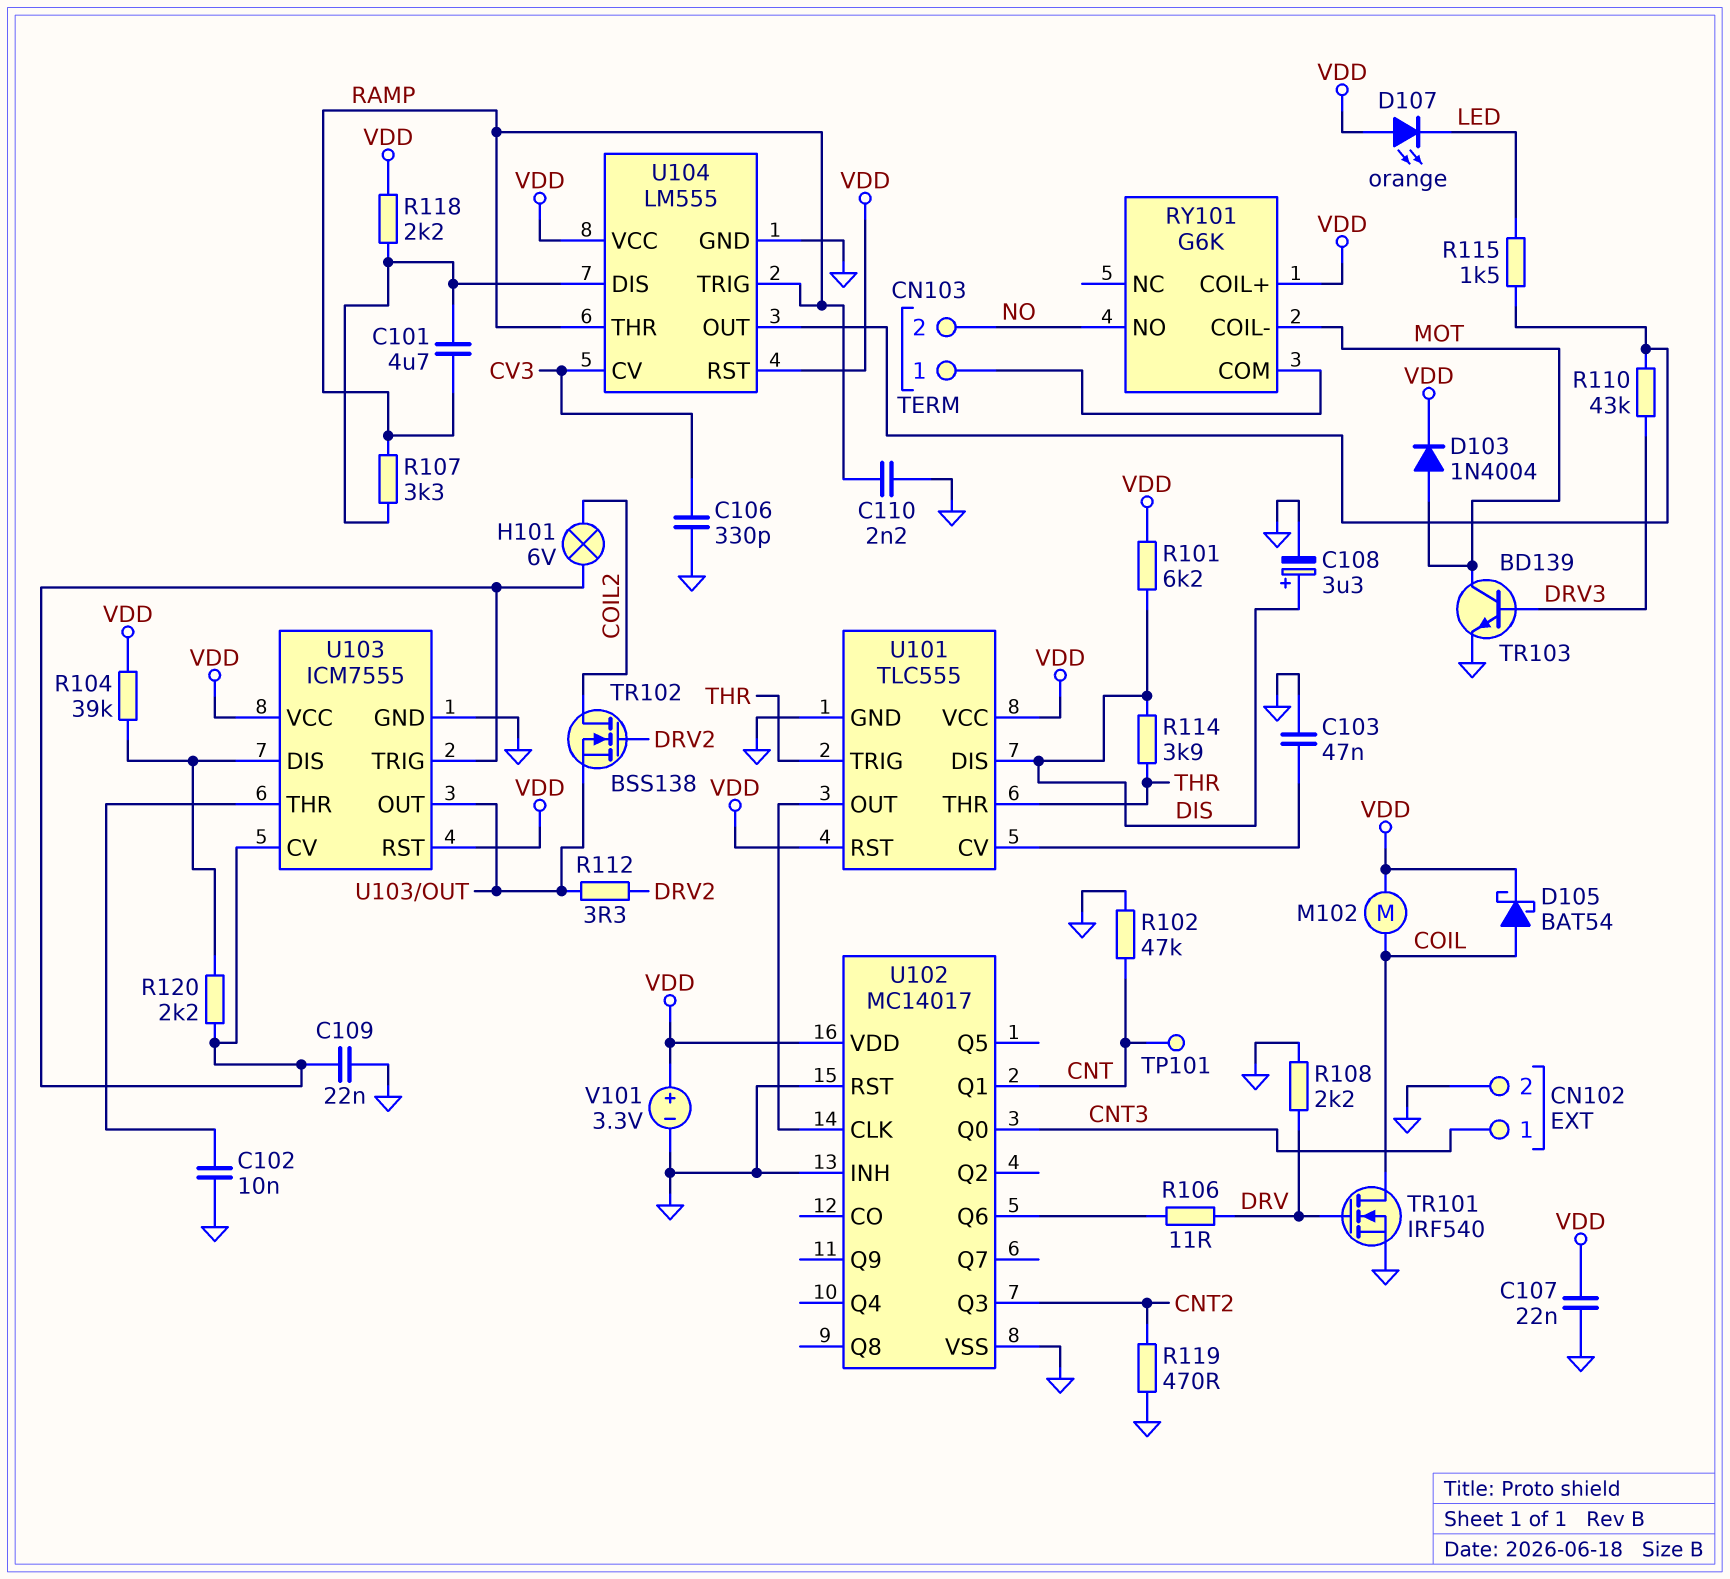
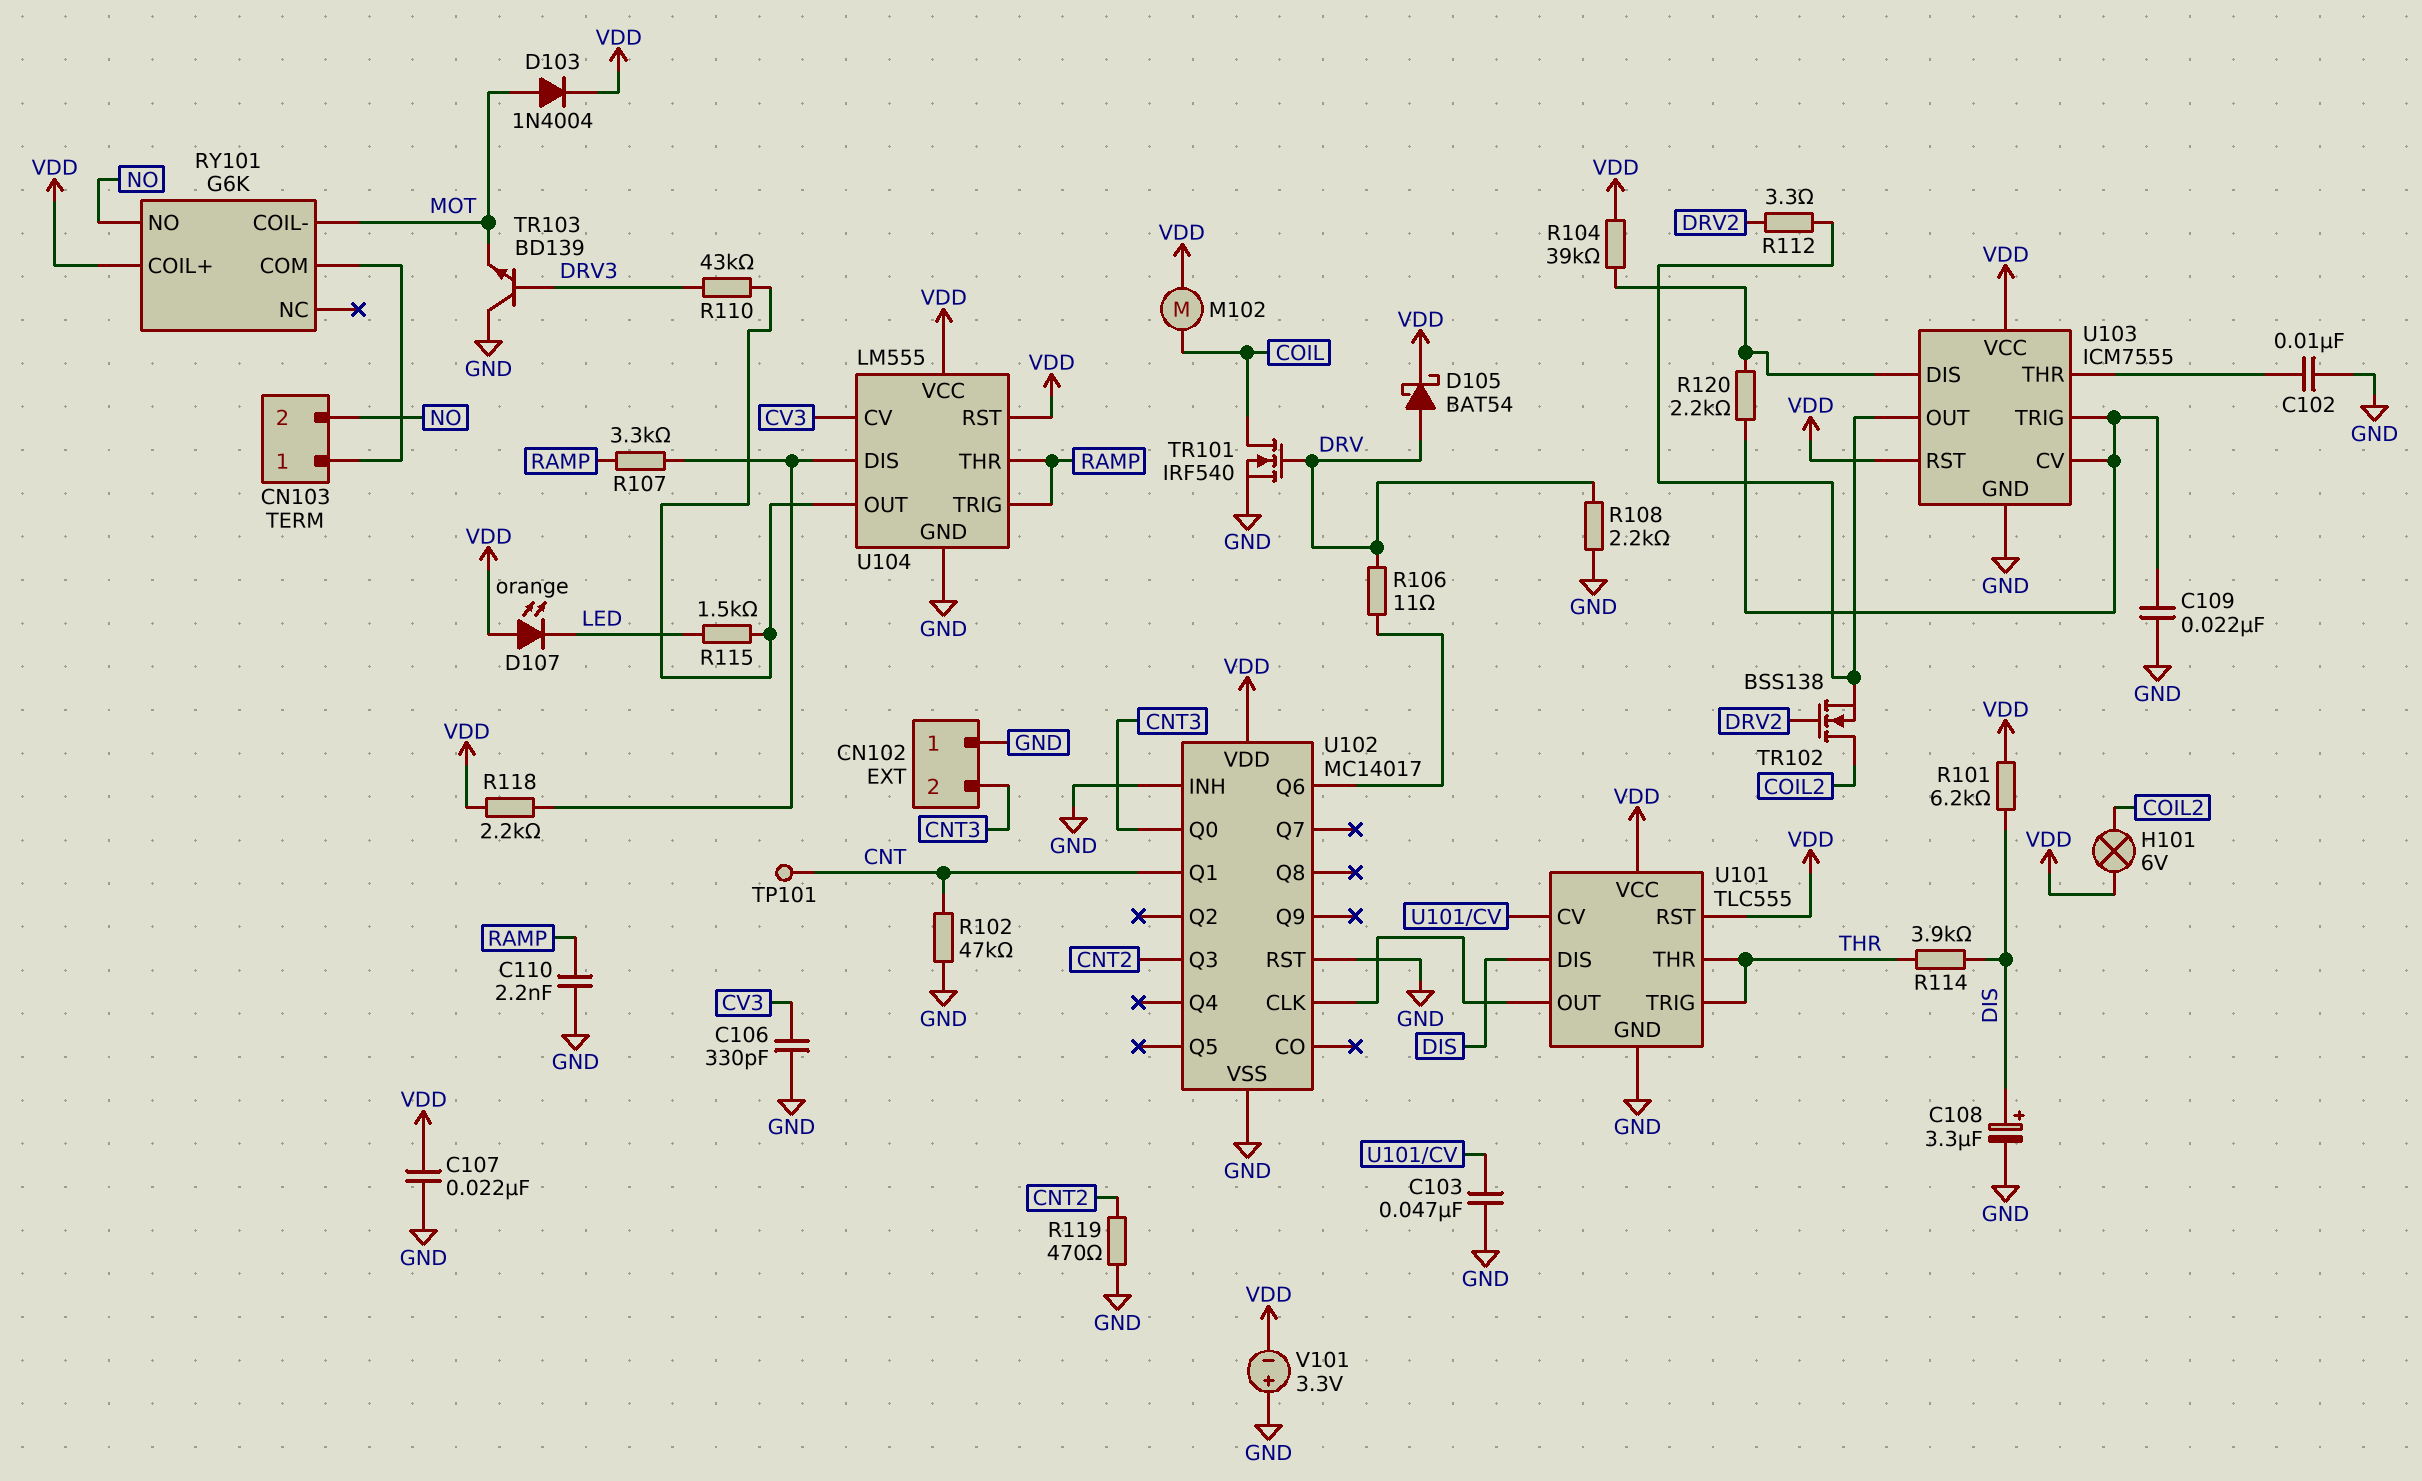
C101: 4.7uF (RAMP, U104/DIS) -> none
CN102 pin 1: CNT3 -> GND
CN102 pin 2: GND -> CNT3
D105: schottky BAT54 (A COIL, K VDD) -> schottky BAT54 (A DRV, K VDD)
H101: lamp 6V (COIL2, U103/CV) -> lamp 6V (COIL2, VDD)
TR103: NPN BD139 (B DRV3, C MOT, E GND) -> NPN BD139 (B DRV3, C GND, E MOT)
V101: 3.3V (plus VDD, minus GND) -> 3.3V (plus GND, minus VDD)

